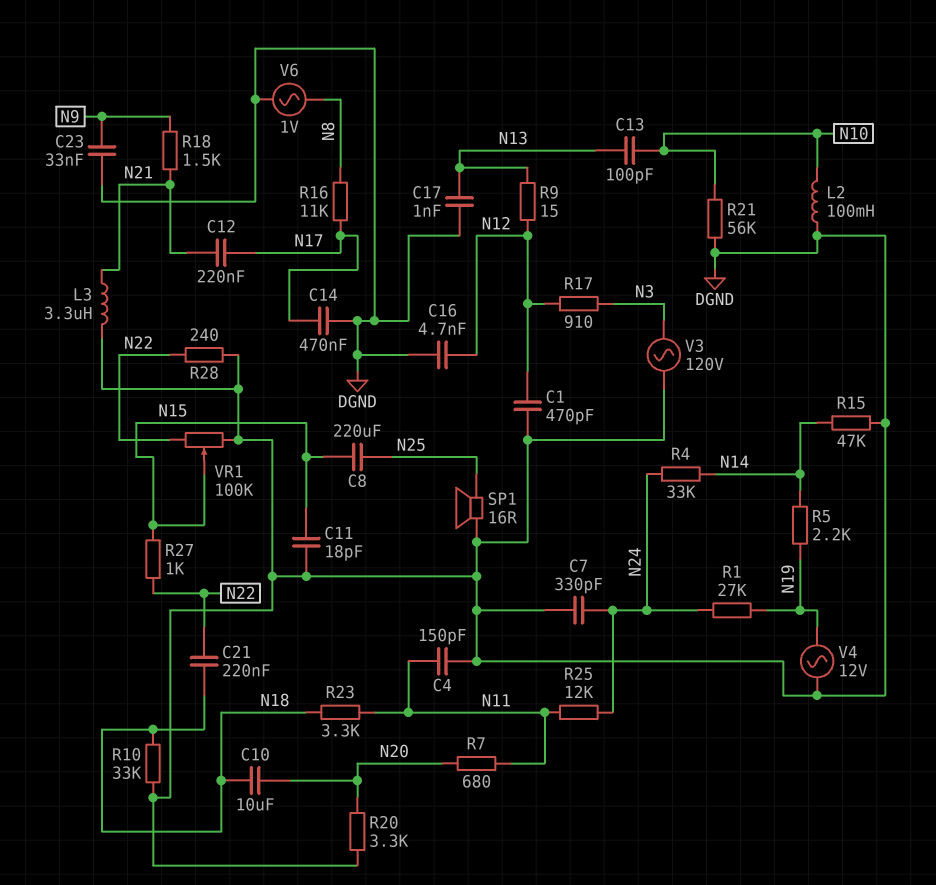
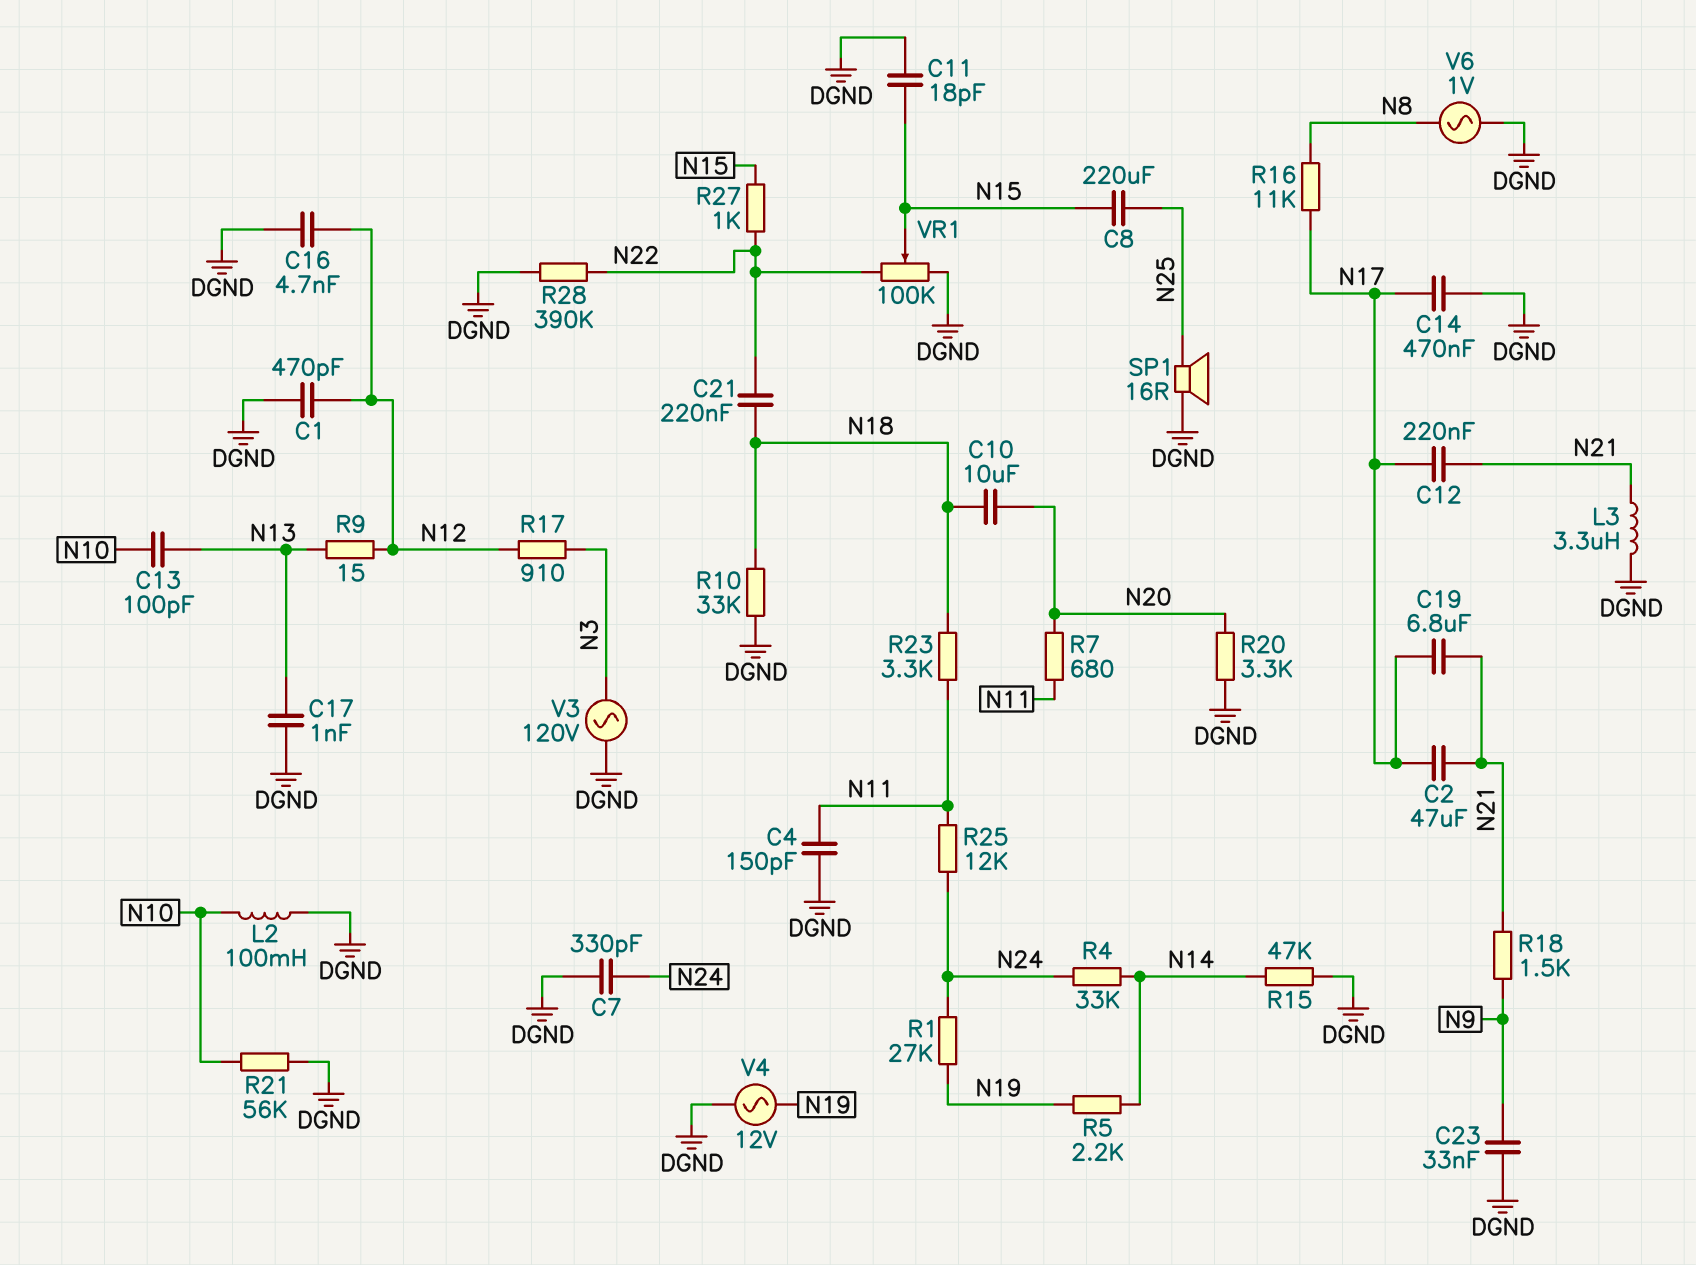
C2: none -> 47uF (N17, N21)
C19: none -> 6.8uF (N17, N21)
R28: 240 (DGND, N22) -> 390k (DGND, N22)

